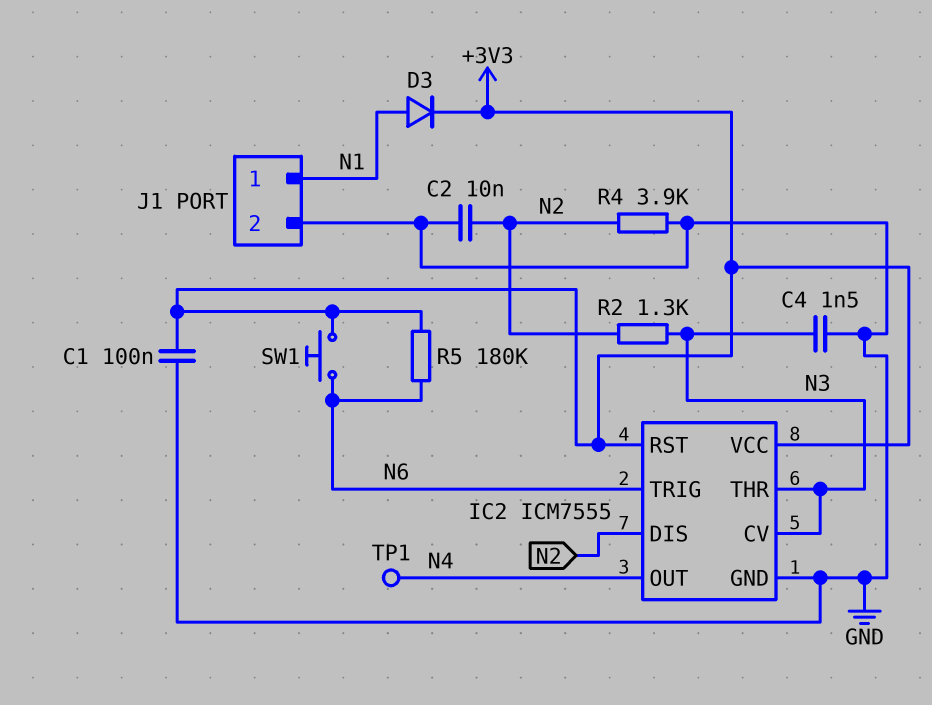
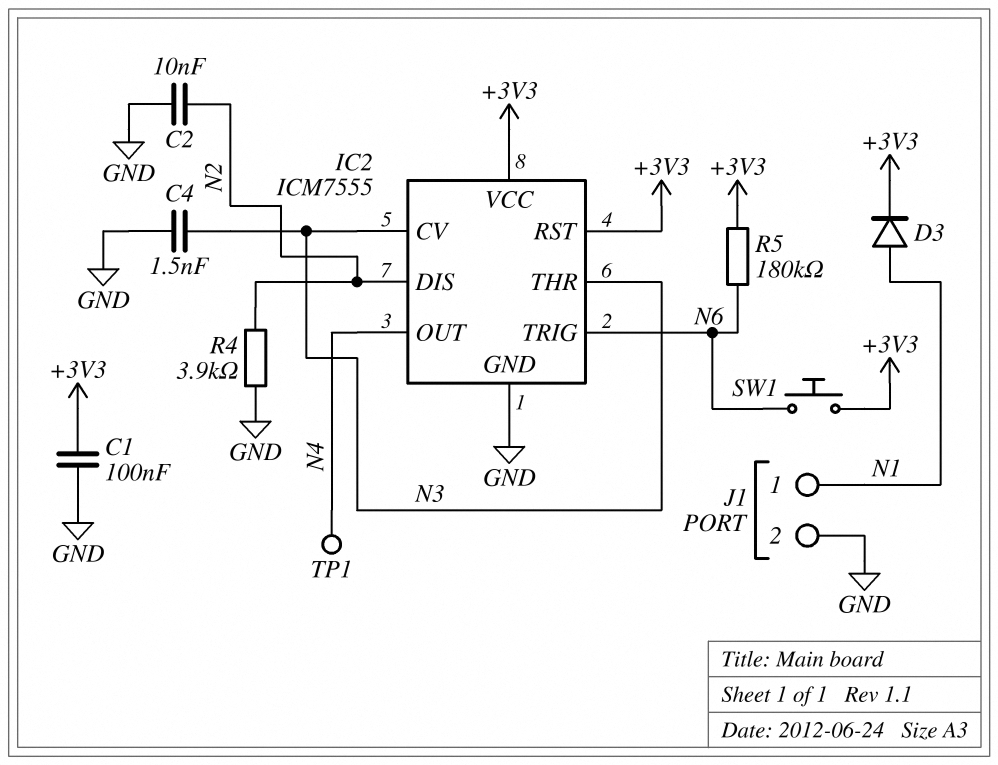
R2: 1.3k (N2, N3) -> none

